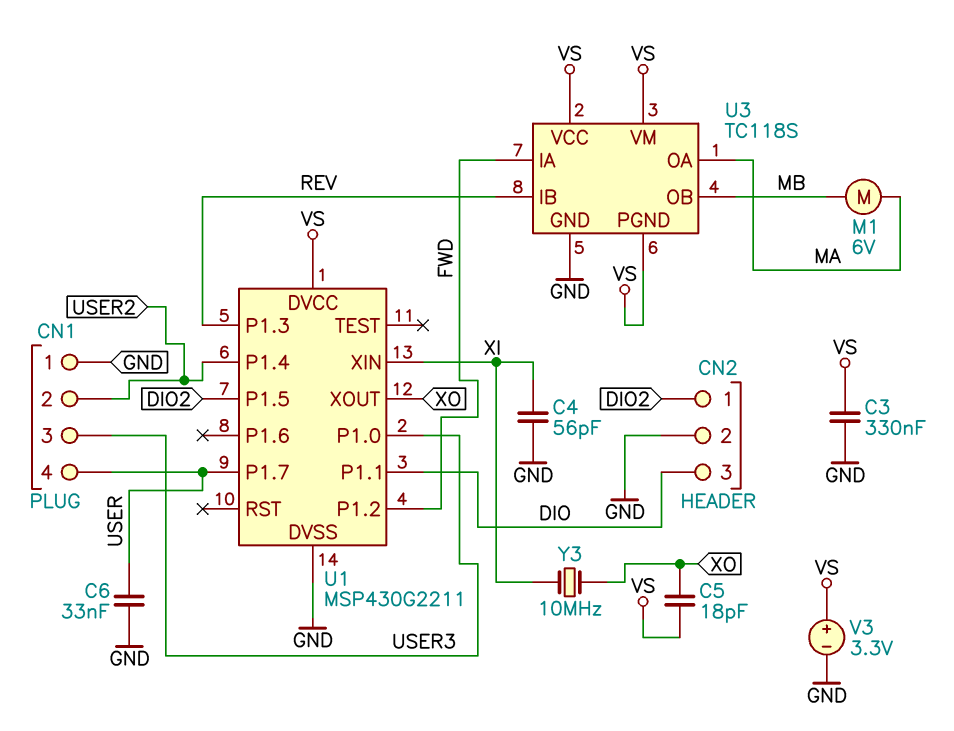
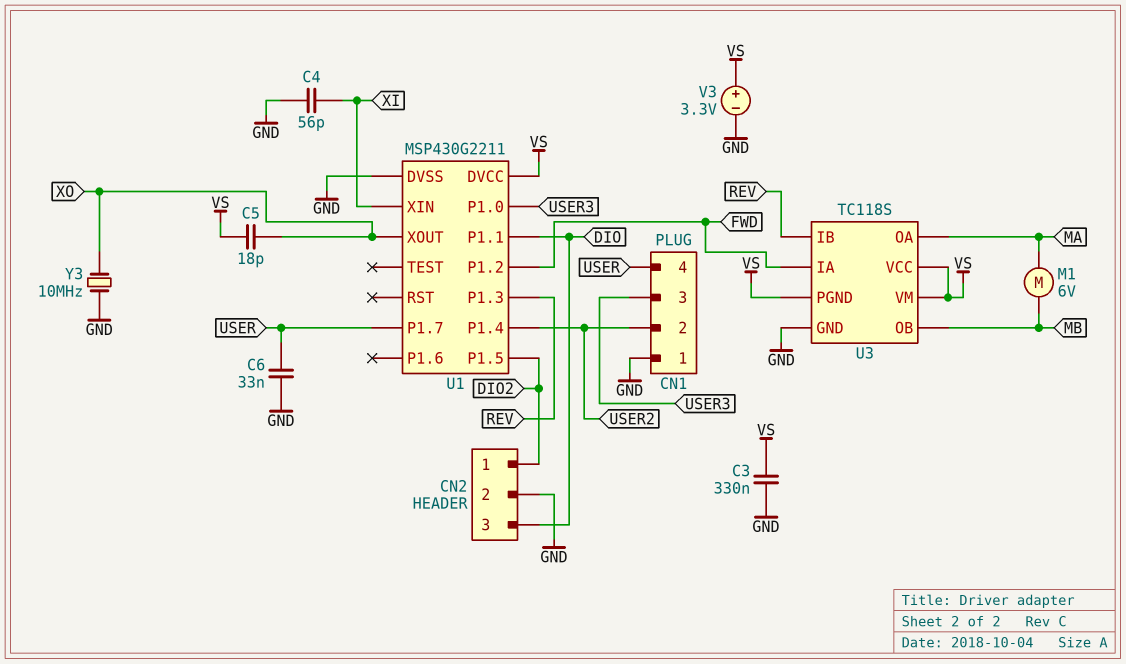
Y3: 10MHz (XI, XO) -> 10MHz (GND, XO)

